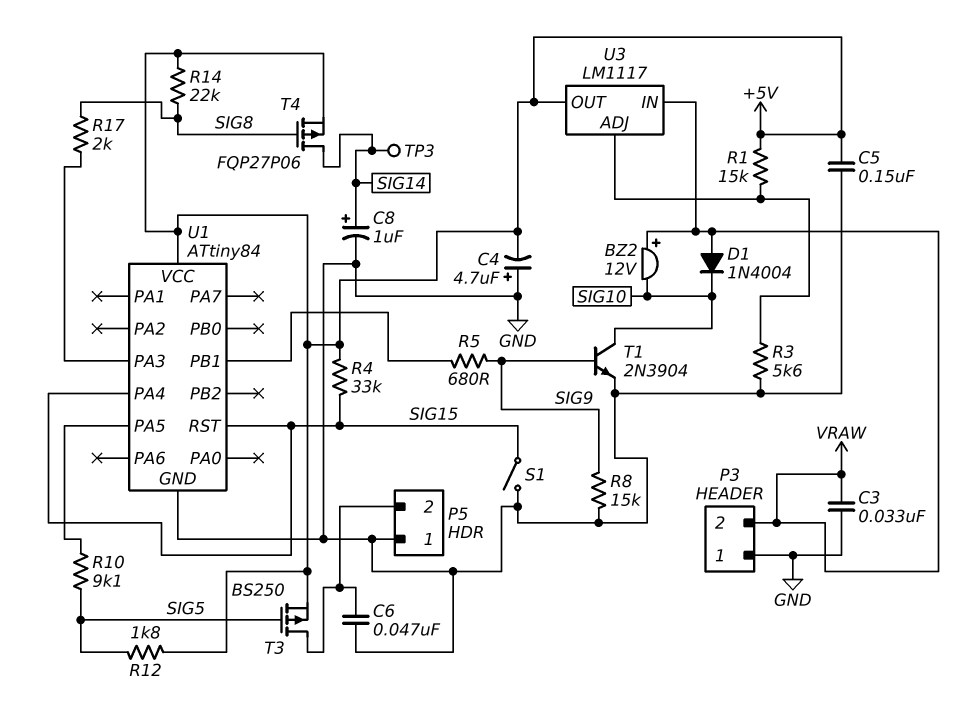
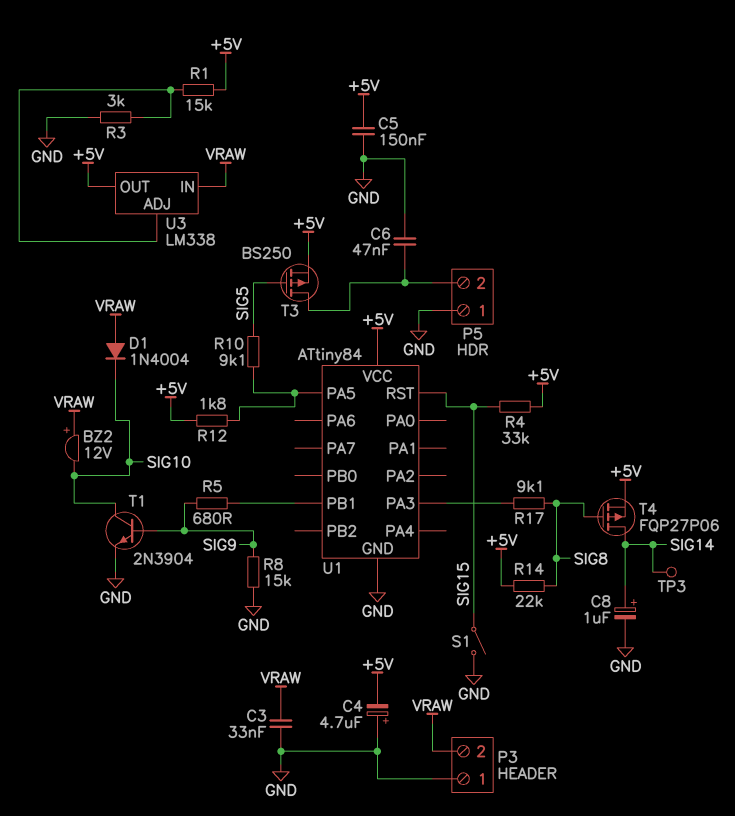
R3: 5.6k (GND, U3/ADJ) -> 3k (GND, U3/ADJ)
R12: 1.8k (+5V, SIG5) -> 1.8k (+5V, U1/PA5)
R17: 2k (SIG8, U1/PA3) -> 9.1k (SIG8, U1/PA3)
U1 pin PA4: SIG15 -> none
U3: LM1117 -> LM338

